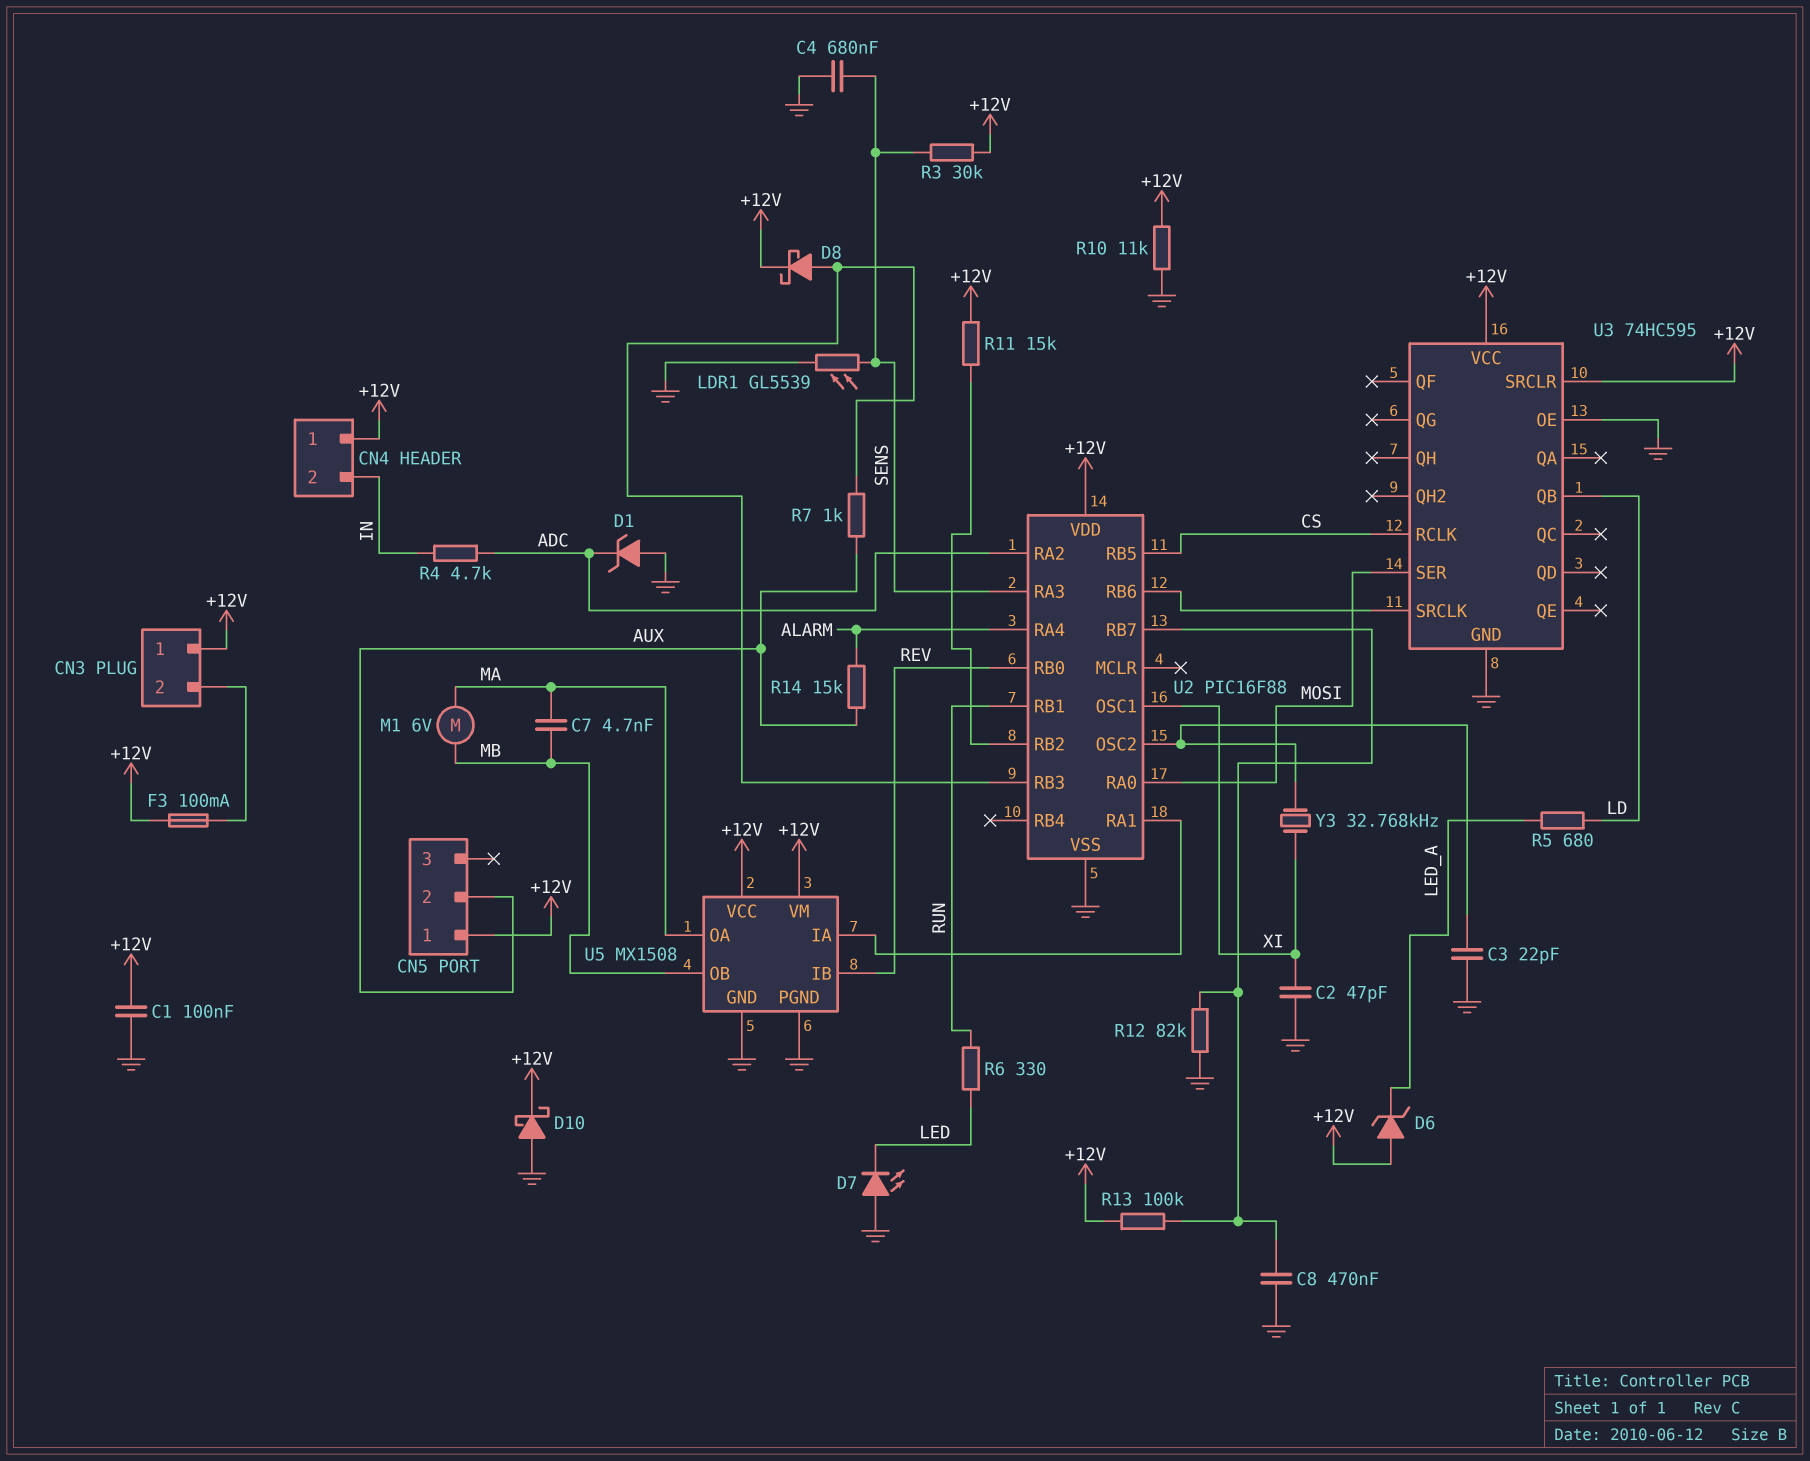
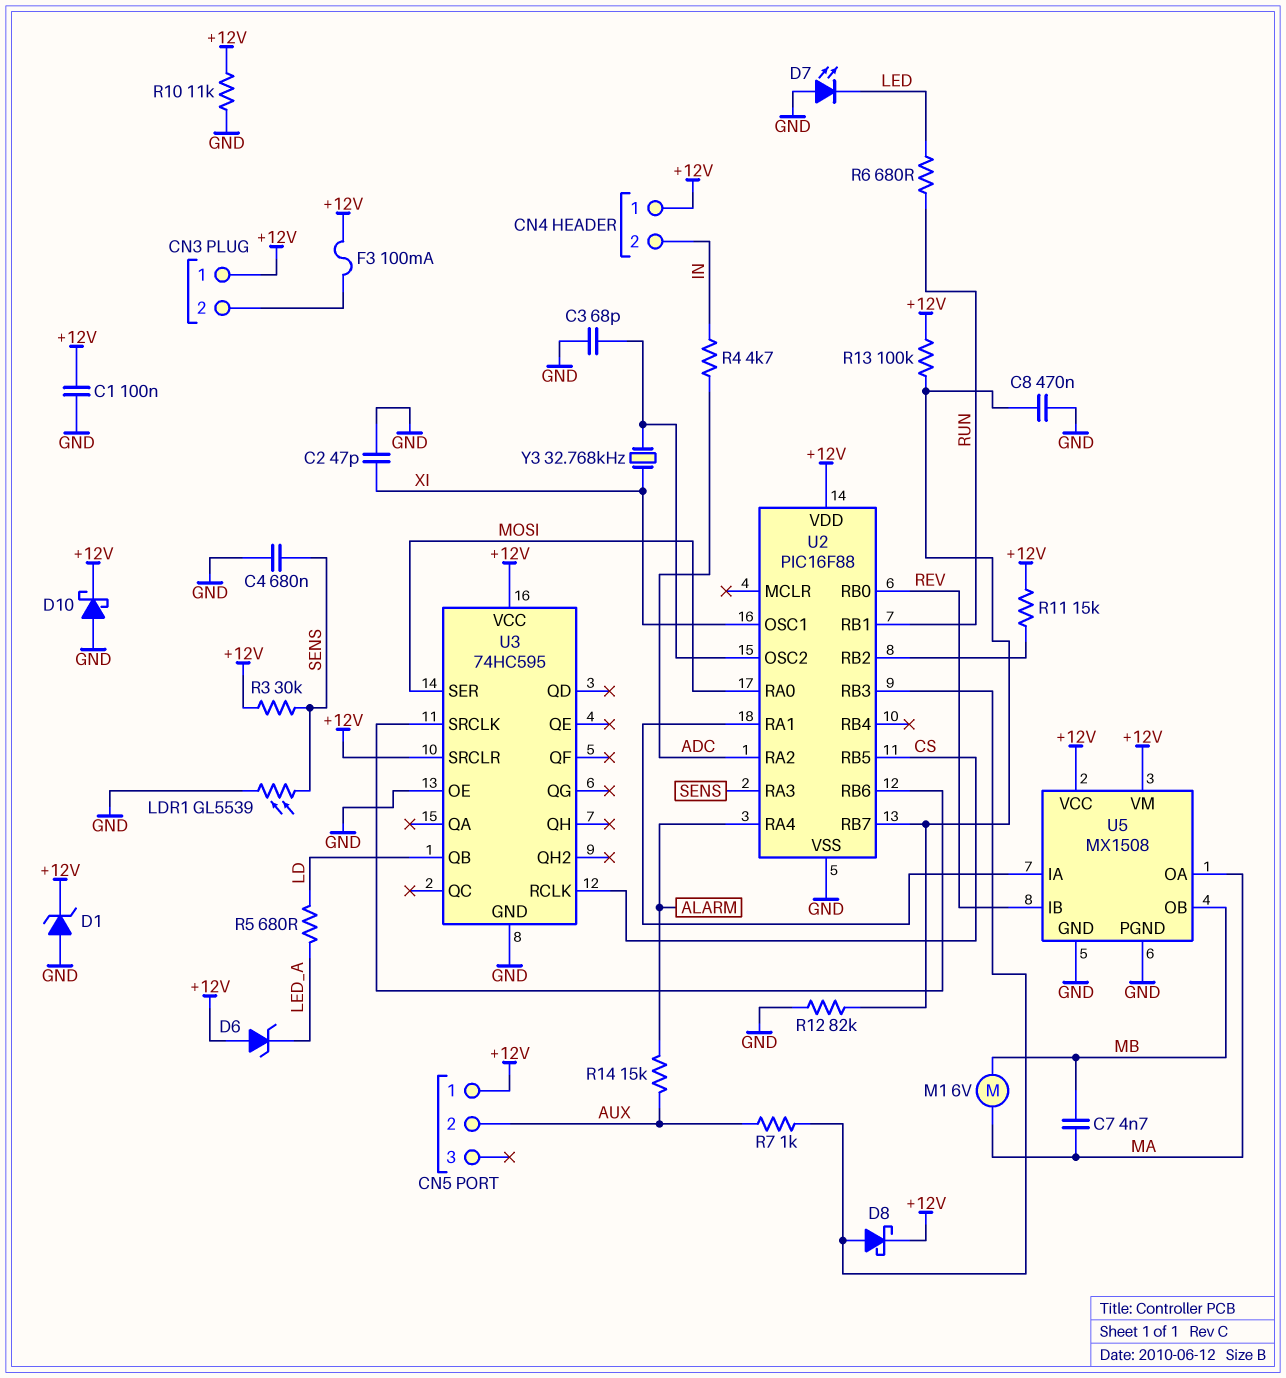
C3: 22pF (GND, U2/OSC2) -> 68pF (GND, U2/OSC2)
D1: zener (A GND, K ADC) -> zener (A GND, K +12V)
R6: 330 (LED, RUN) -> 680 (LED, RUN)

